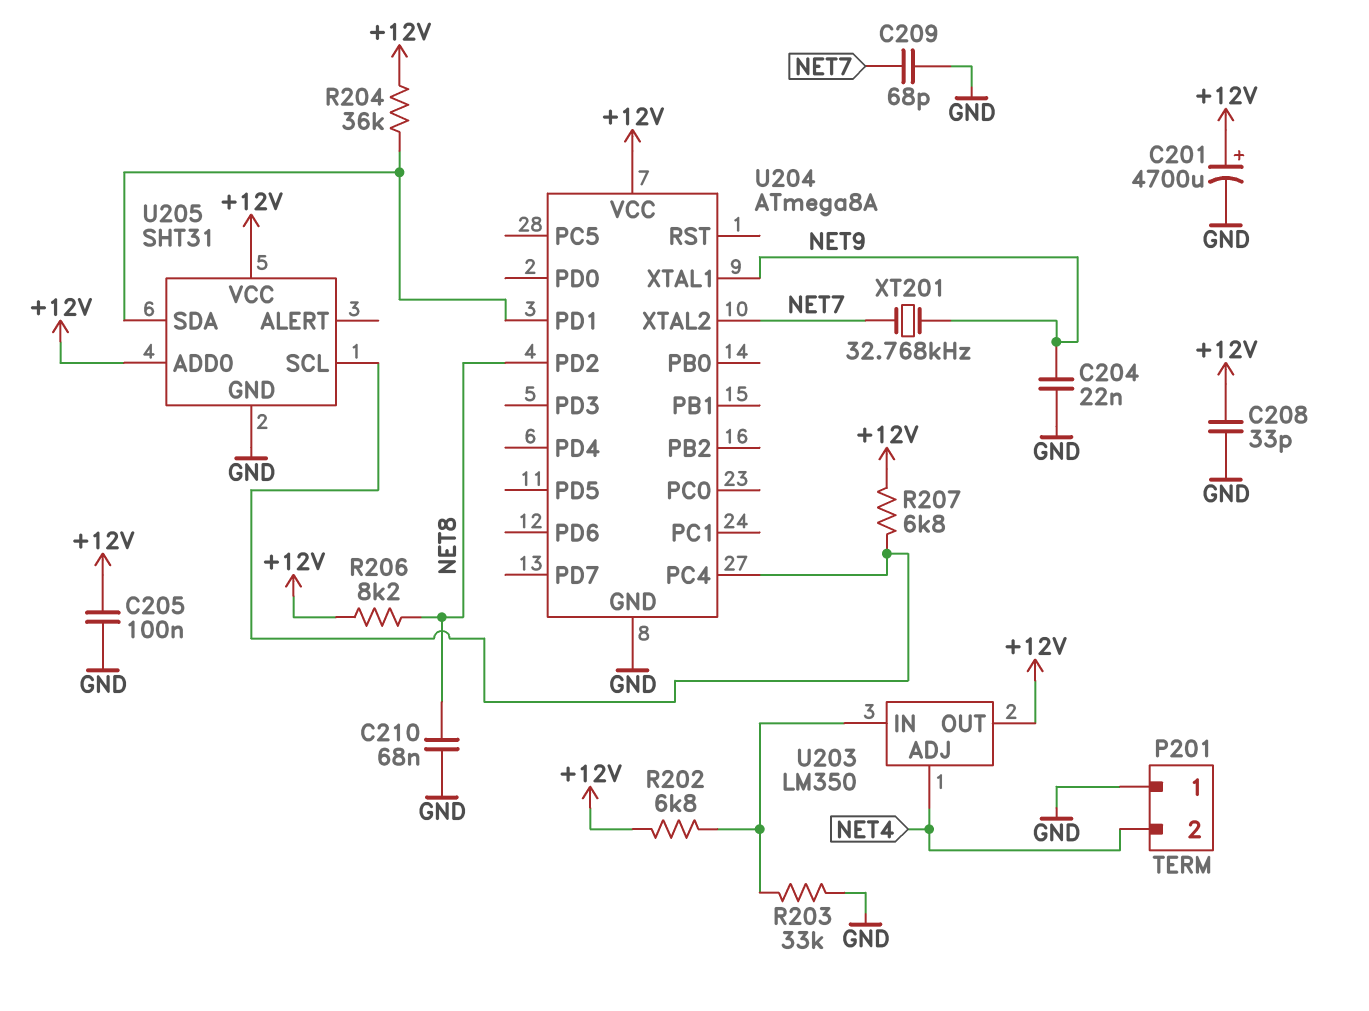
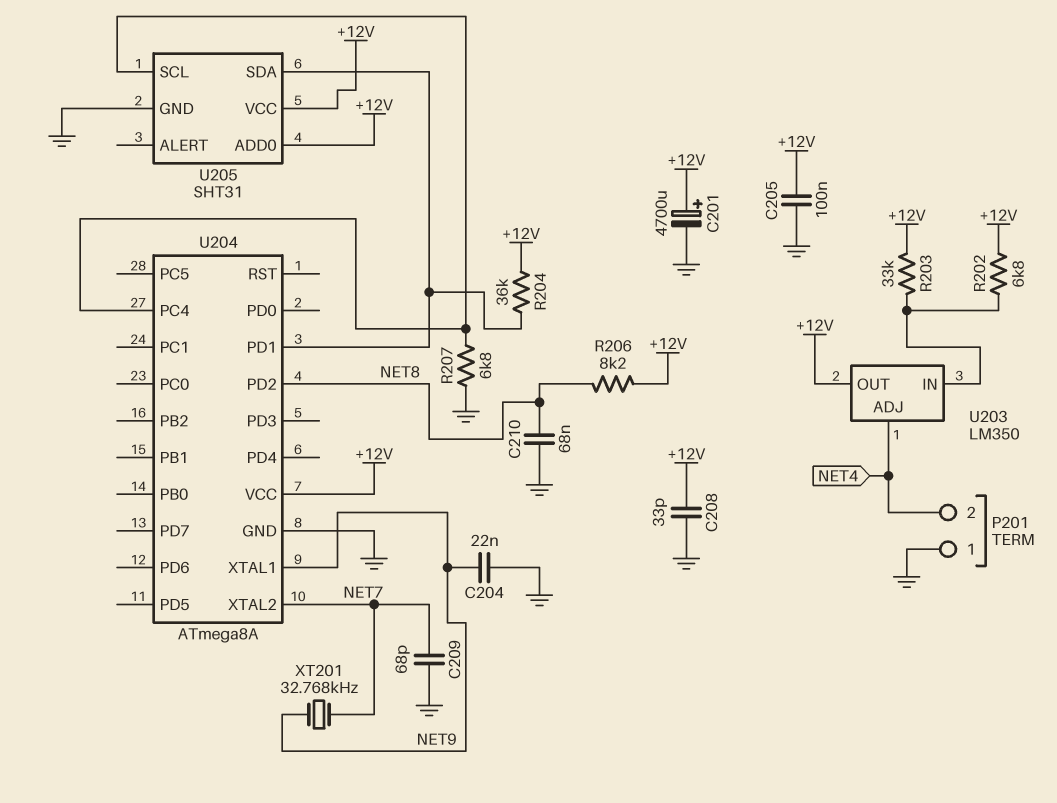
R203: 33k (GND, U203/IN) -> 33k (+12V, U203/IN)
R207: 6.8k (+12V, U204/PC4) -> 6.8k (GND, U204/PC4)

